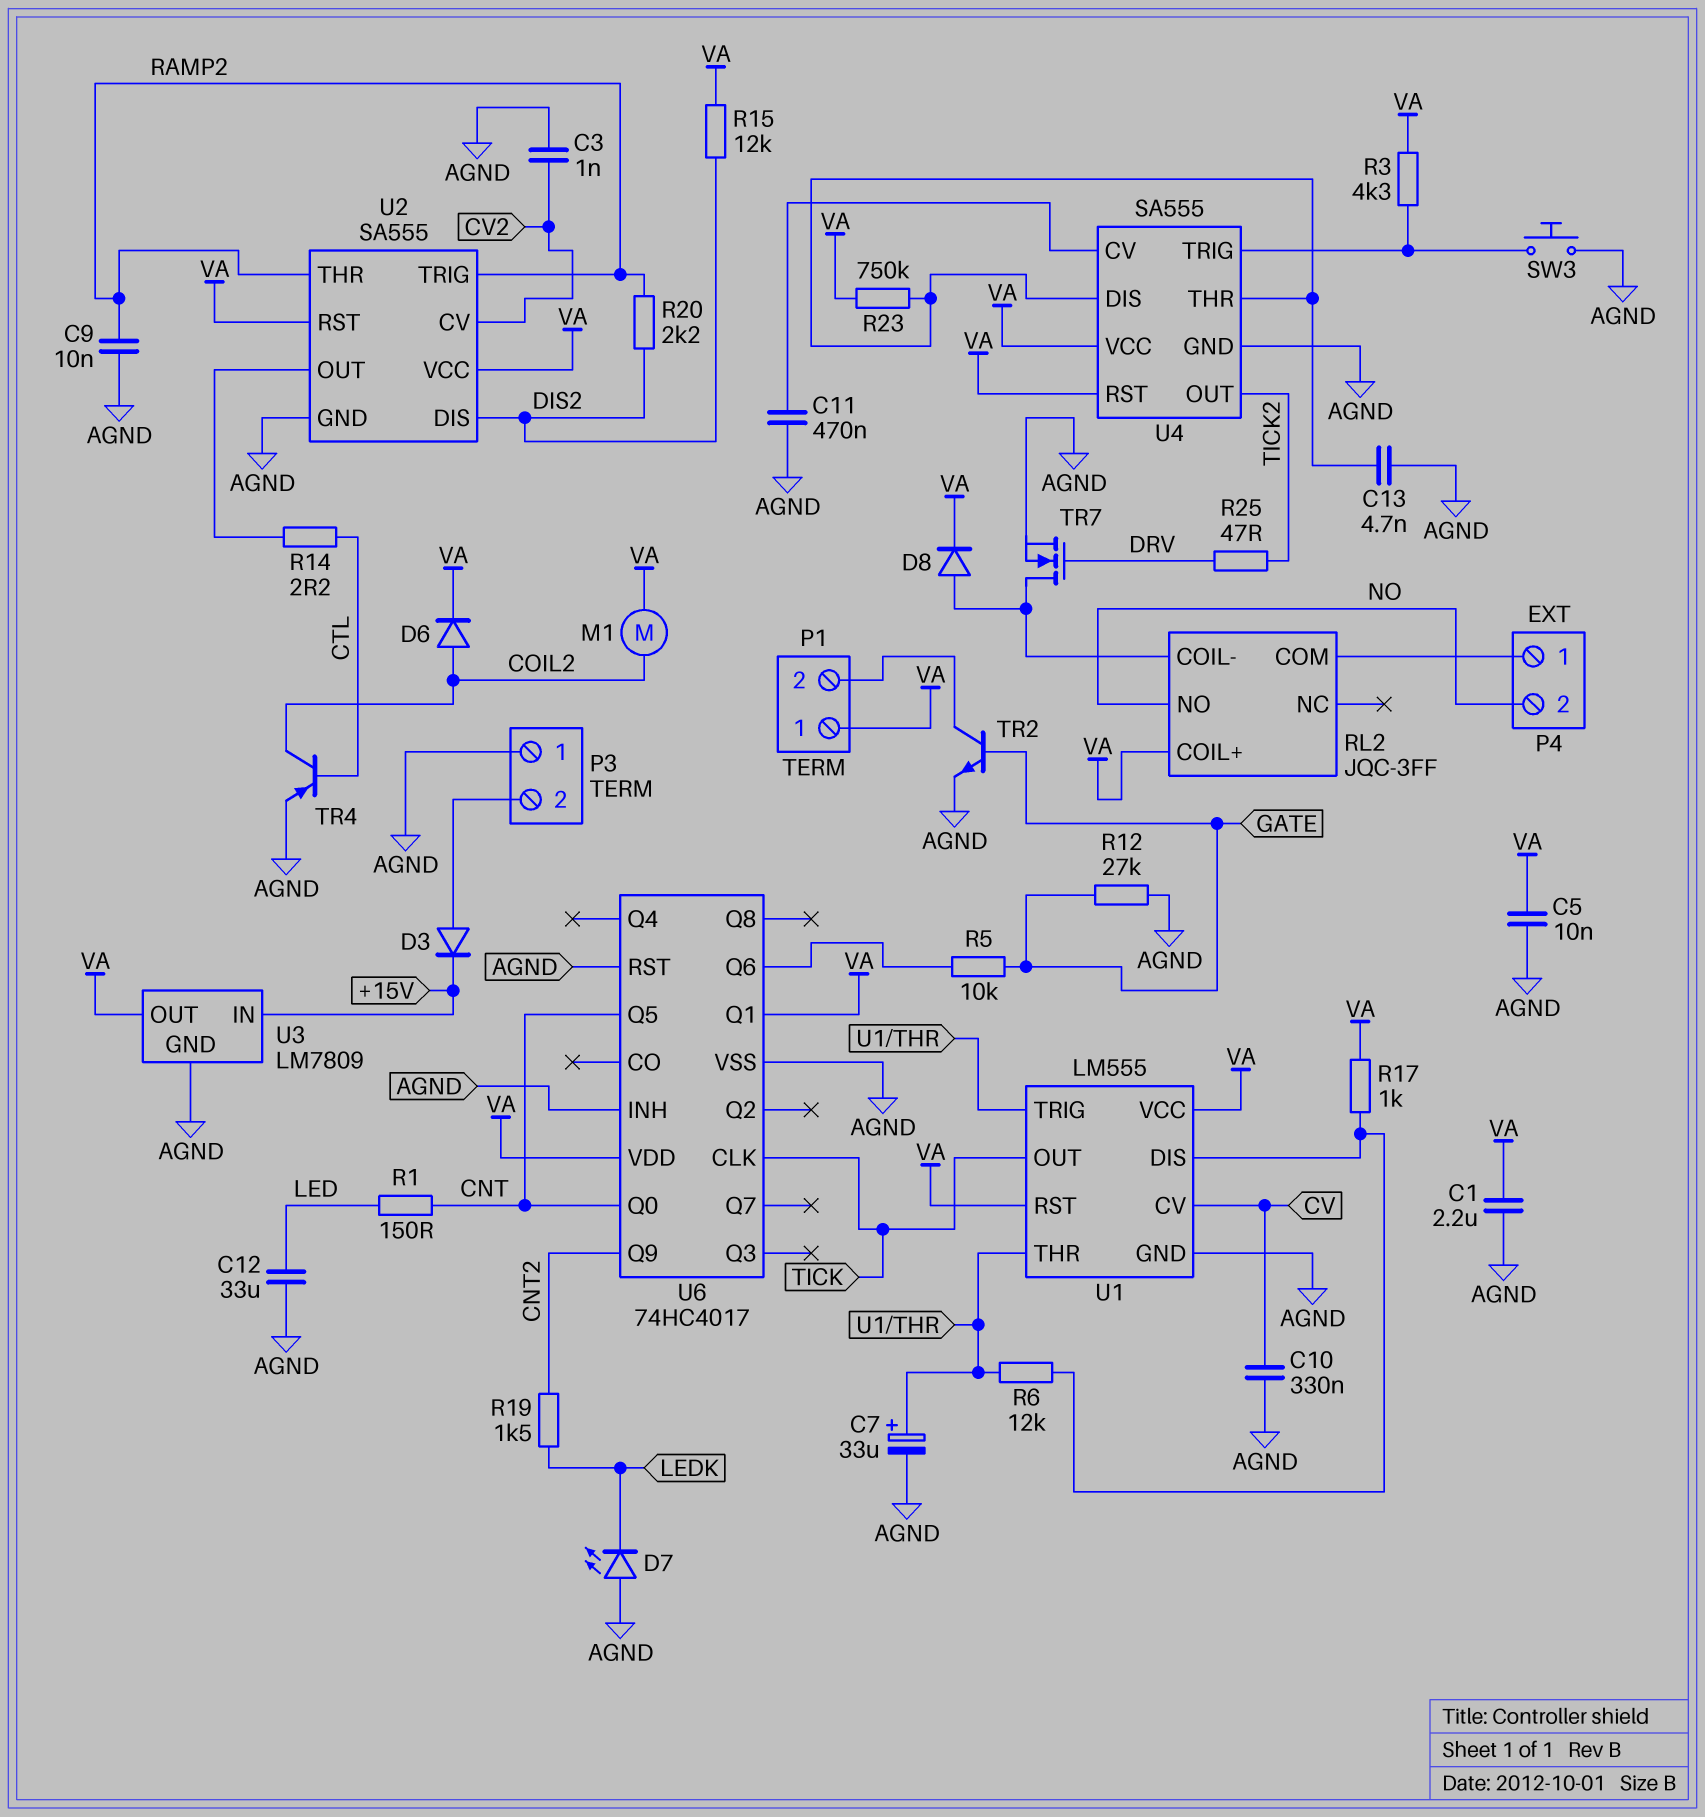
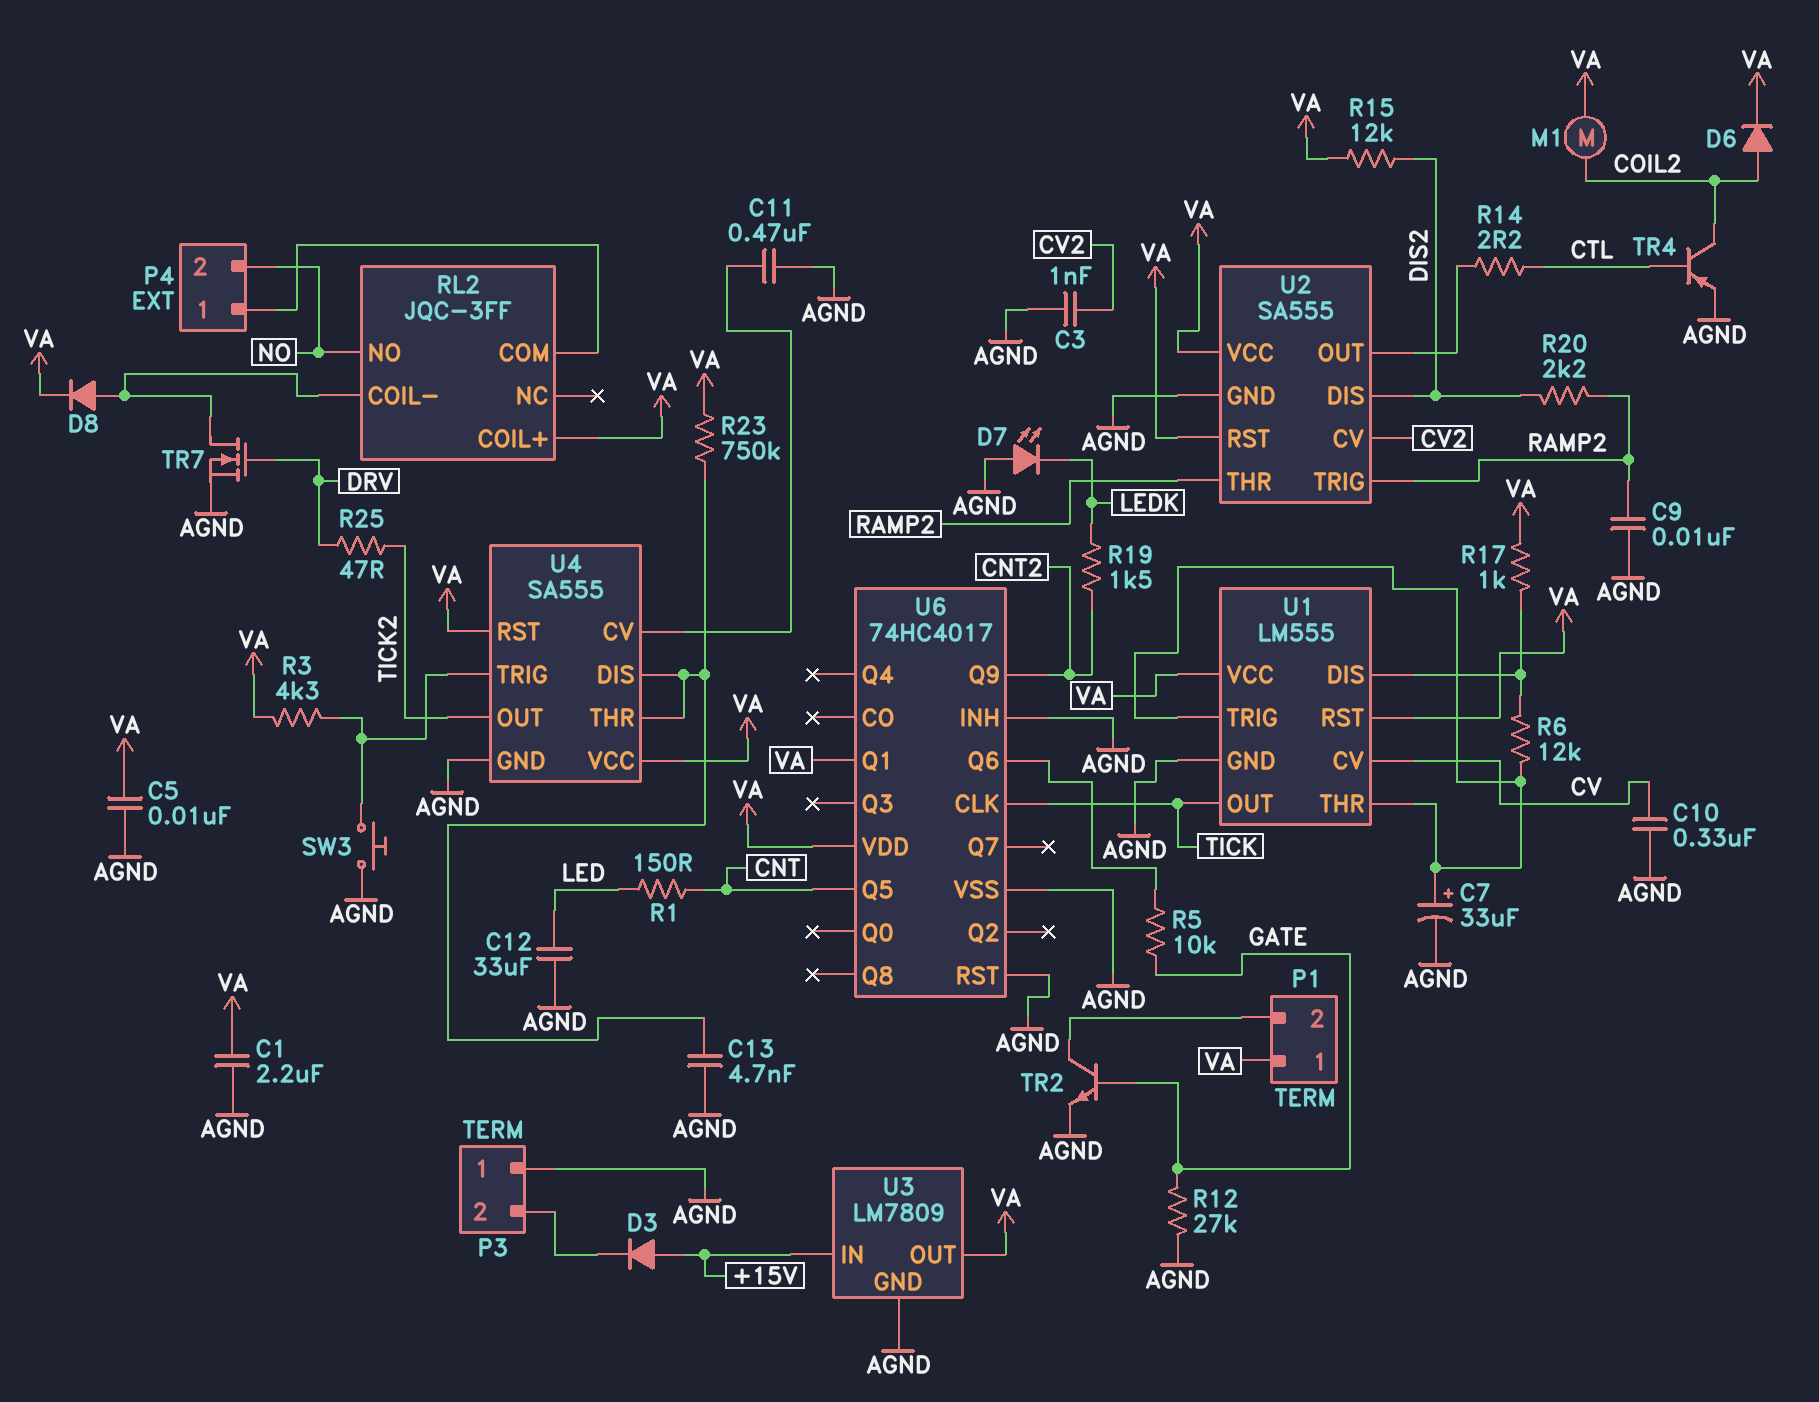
D3: diode (A P3/2, K +15V) -> diode (A +15V, K P3/2)
U6 pin Q0: CNT -> none

